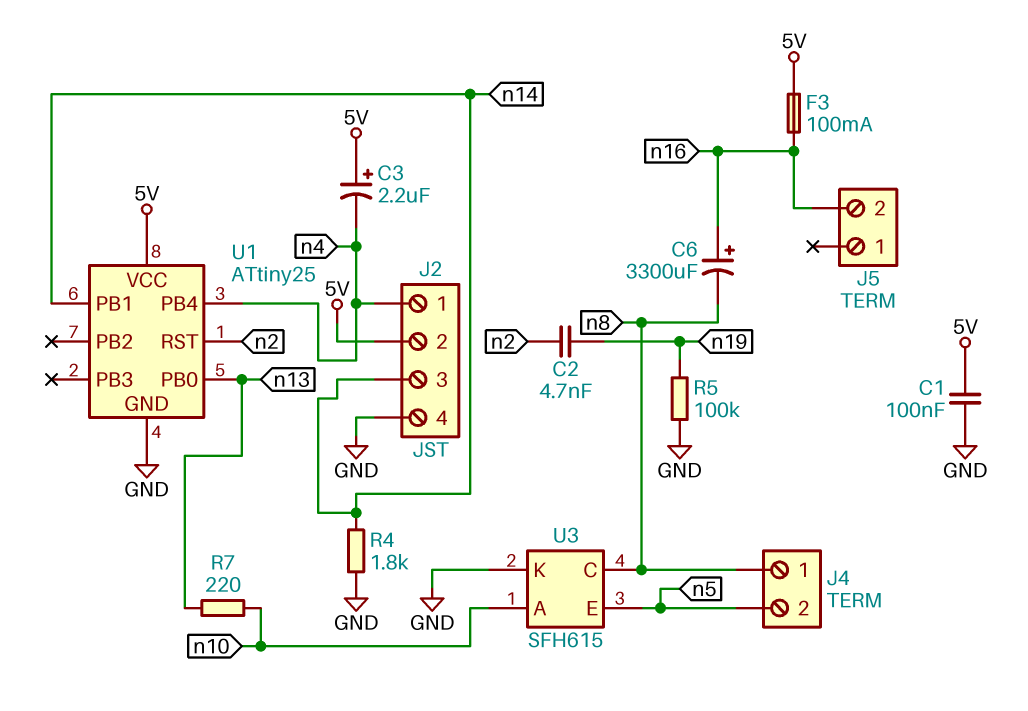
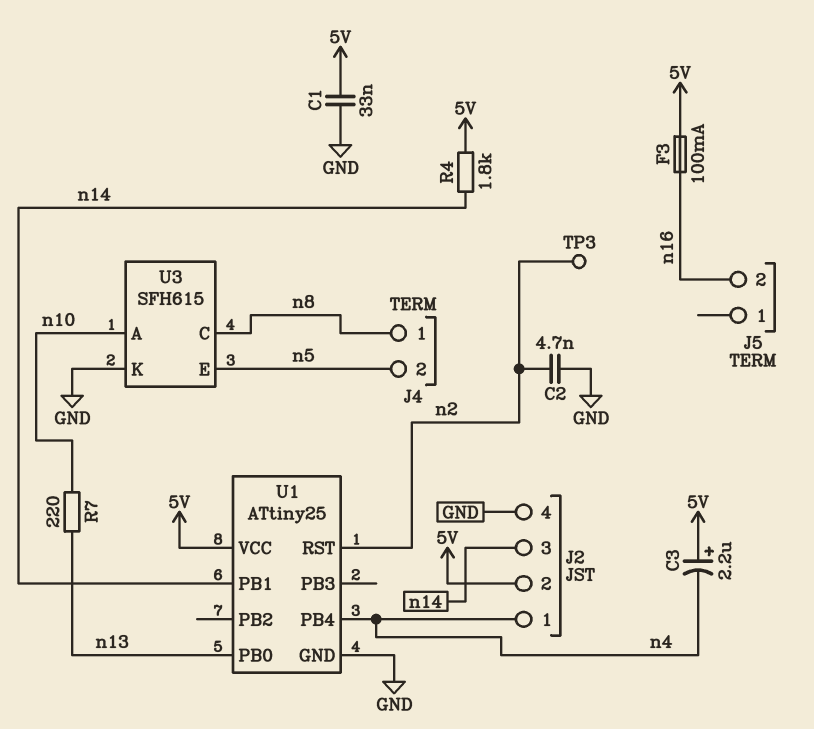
C1: 100nF (5V, GND) -> 33nF (5V, GND)
C2: 4.7nF (n2, n19) -> 4.7nF (GND, n2)
C6: 3300uF (plus n16, minus n8) -> none
R4: 1.8k (GND, n14) -> 1.8k (5V, n14)
R5: 100k (GND, n19) -> none
TP3: none -> test point (n2)

